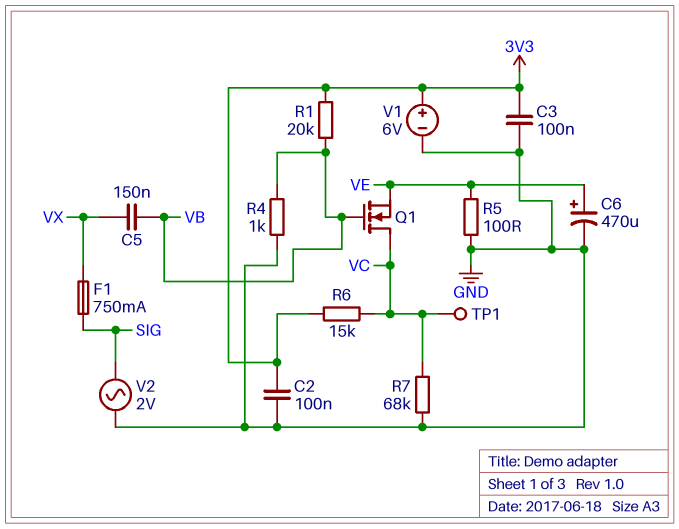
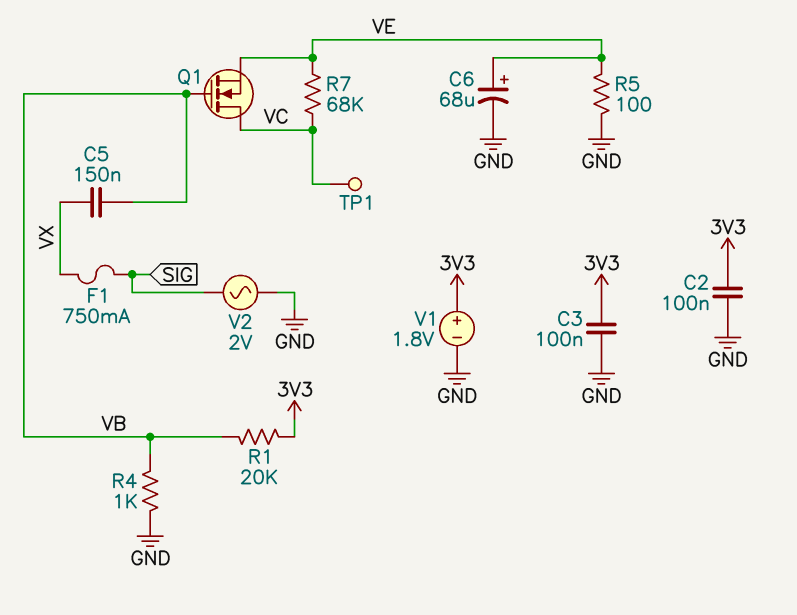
C6: 470uF (plus VE, minus GND) -> 68uF (plus VE, minus GND)
R6: 15k (3V3, VC) -> none
R7: 68k (GND, VC) -> 68k (VC, VE)
V1: 6V (plus 3V3, minus GND) -> 1.8V (plus 3V3, minus GND)

